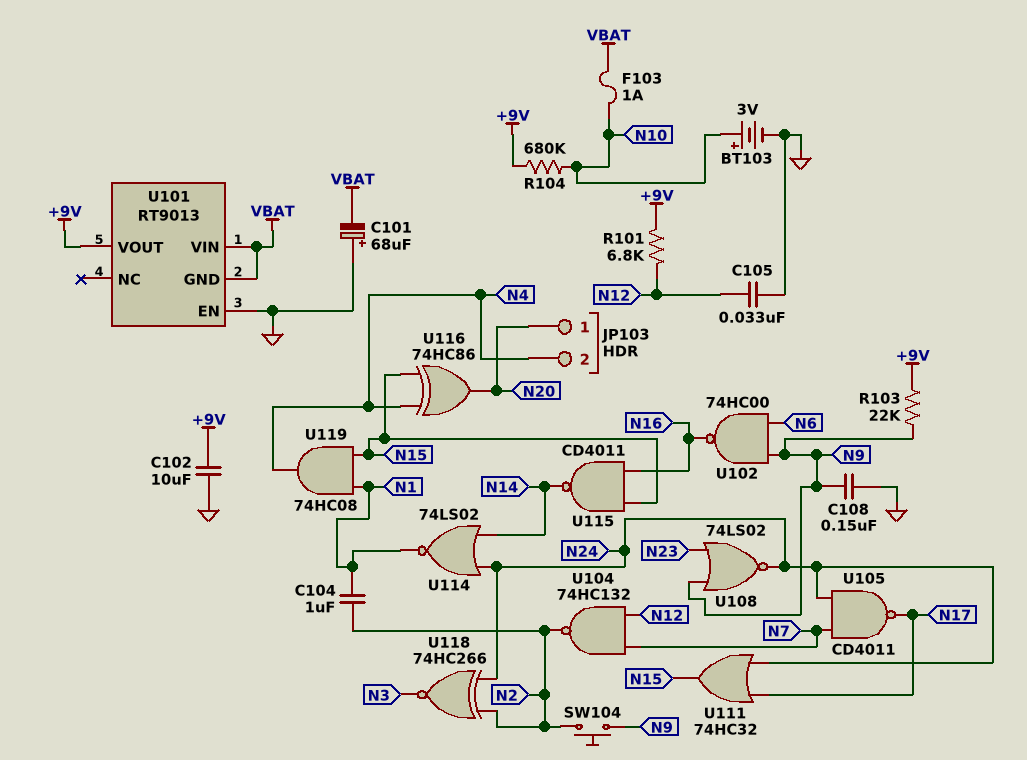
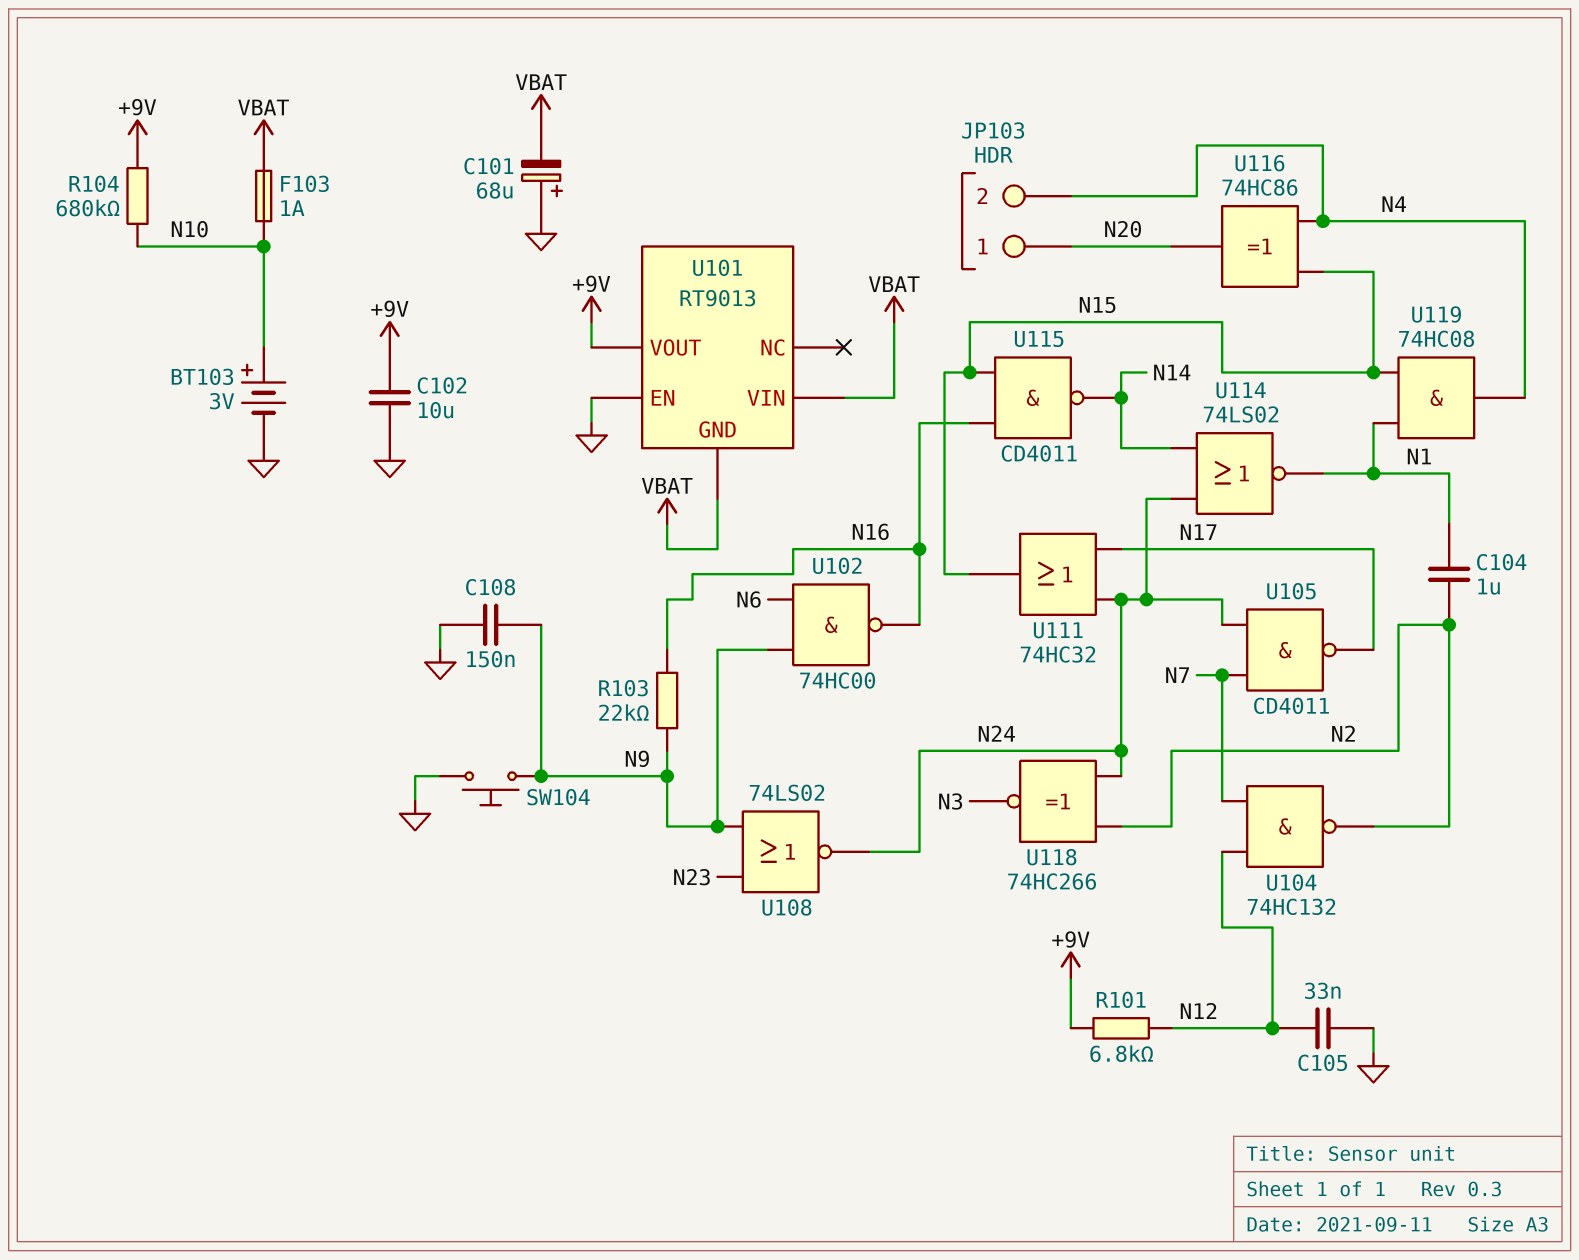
R103: 22k (+9V, N9) -> 22k (N9, N16)
SW104: button (N2, N9) -> button (GND, N9)

